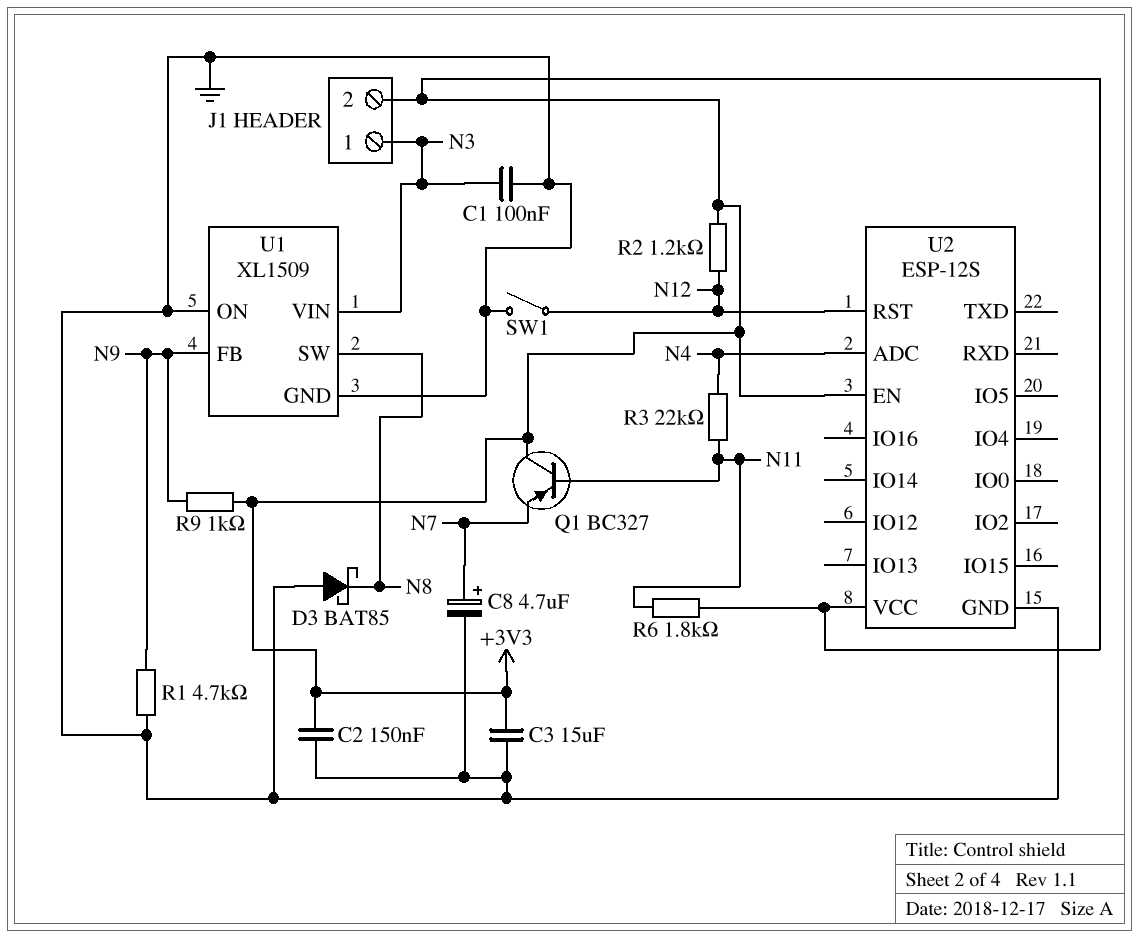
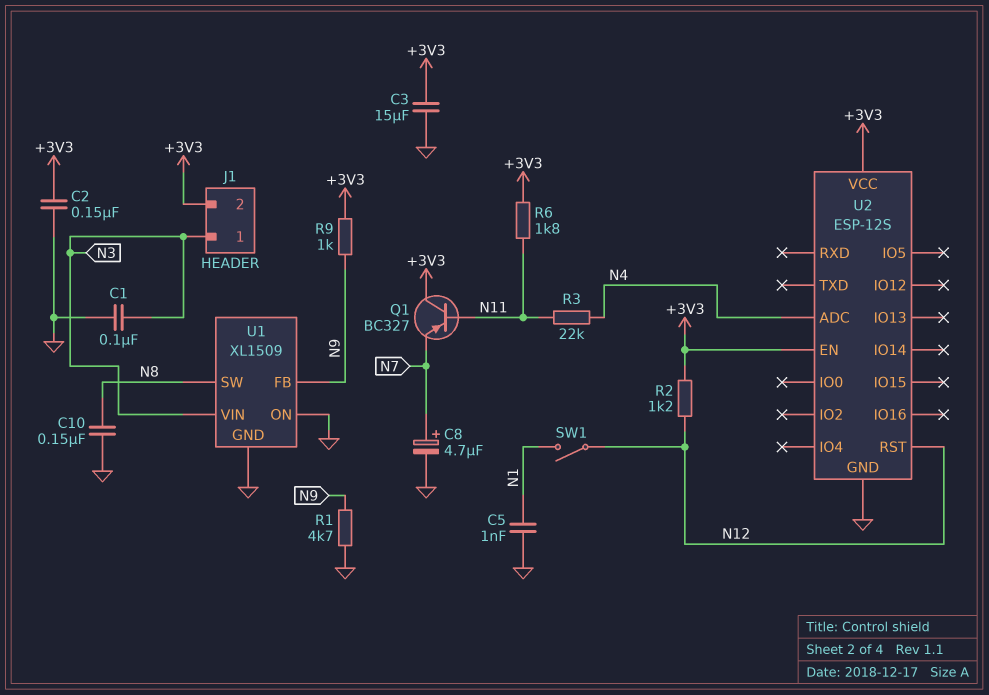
C5: none -> 1nF (GND, N1)
C10: none -> 150nF (GND, N8)
D3: schottky BAT85 (A GND, K N8) -> none
SW1: switch (GND, N12) -> switch (N1, N12)

